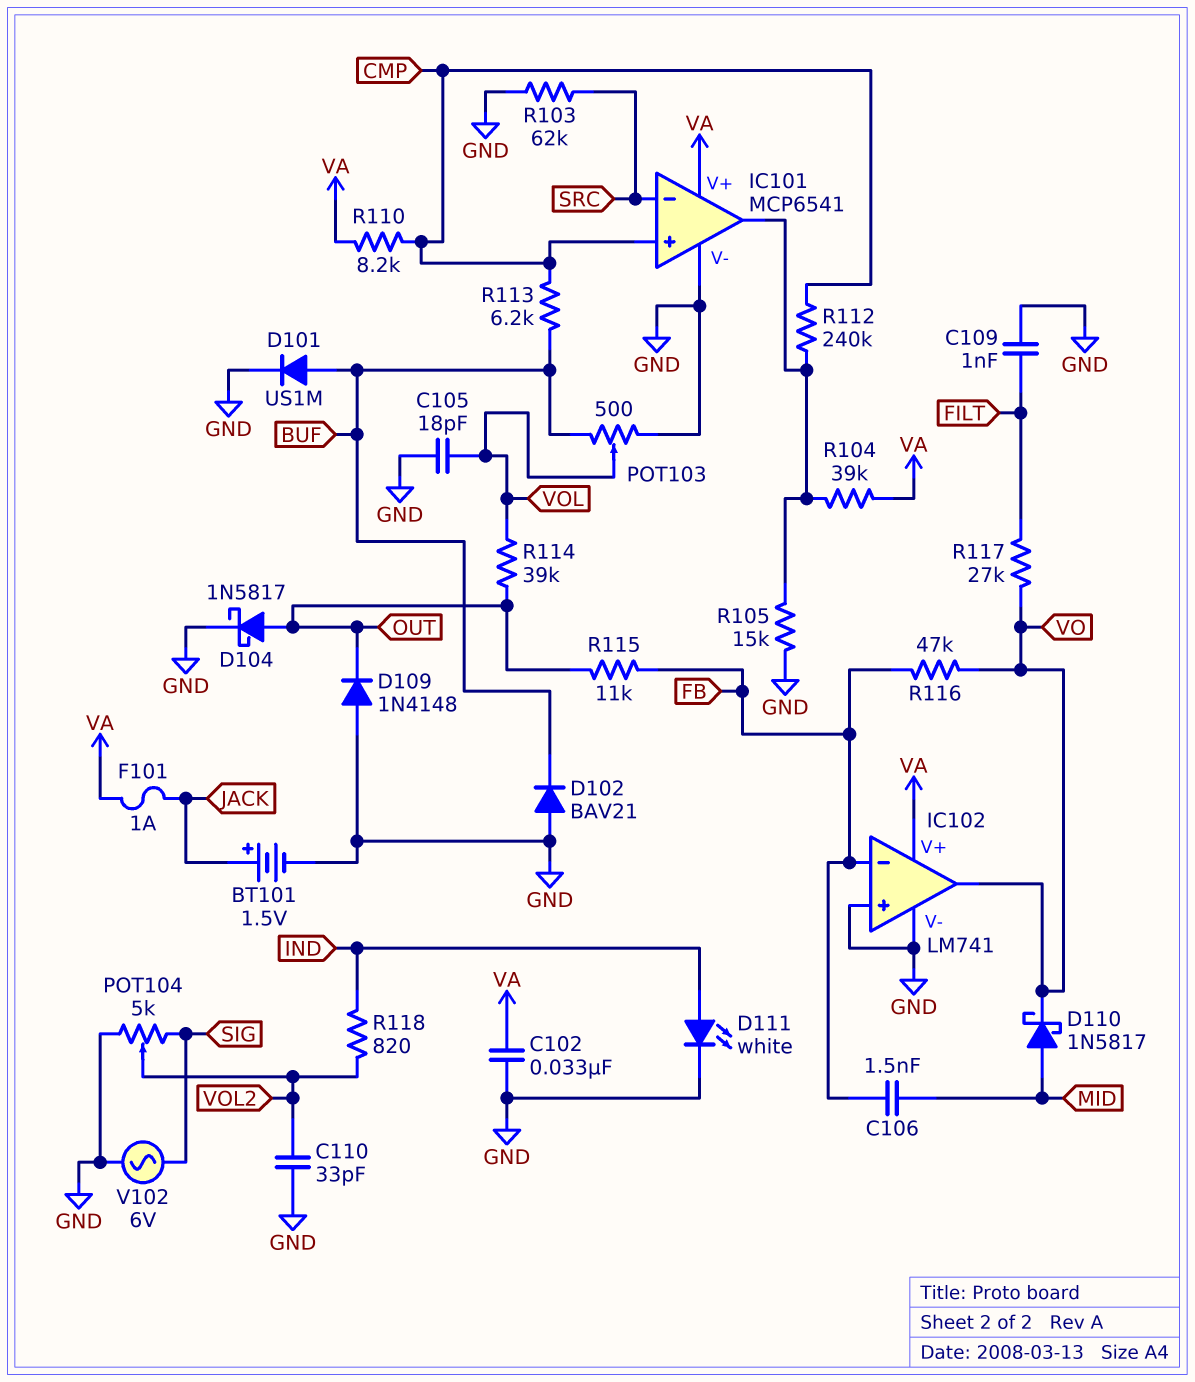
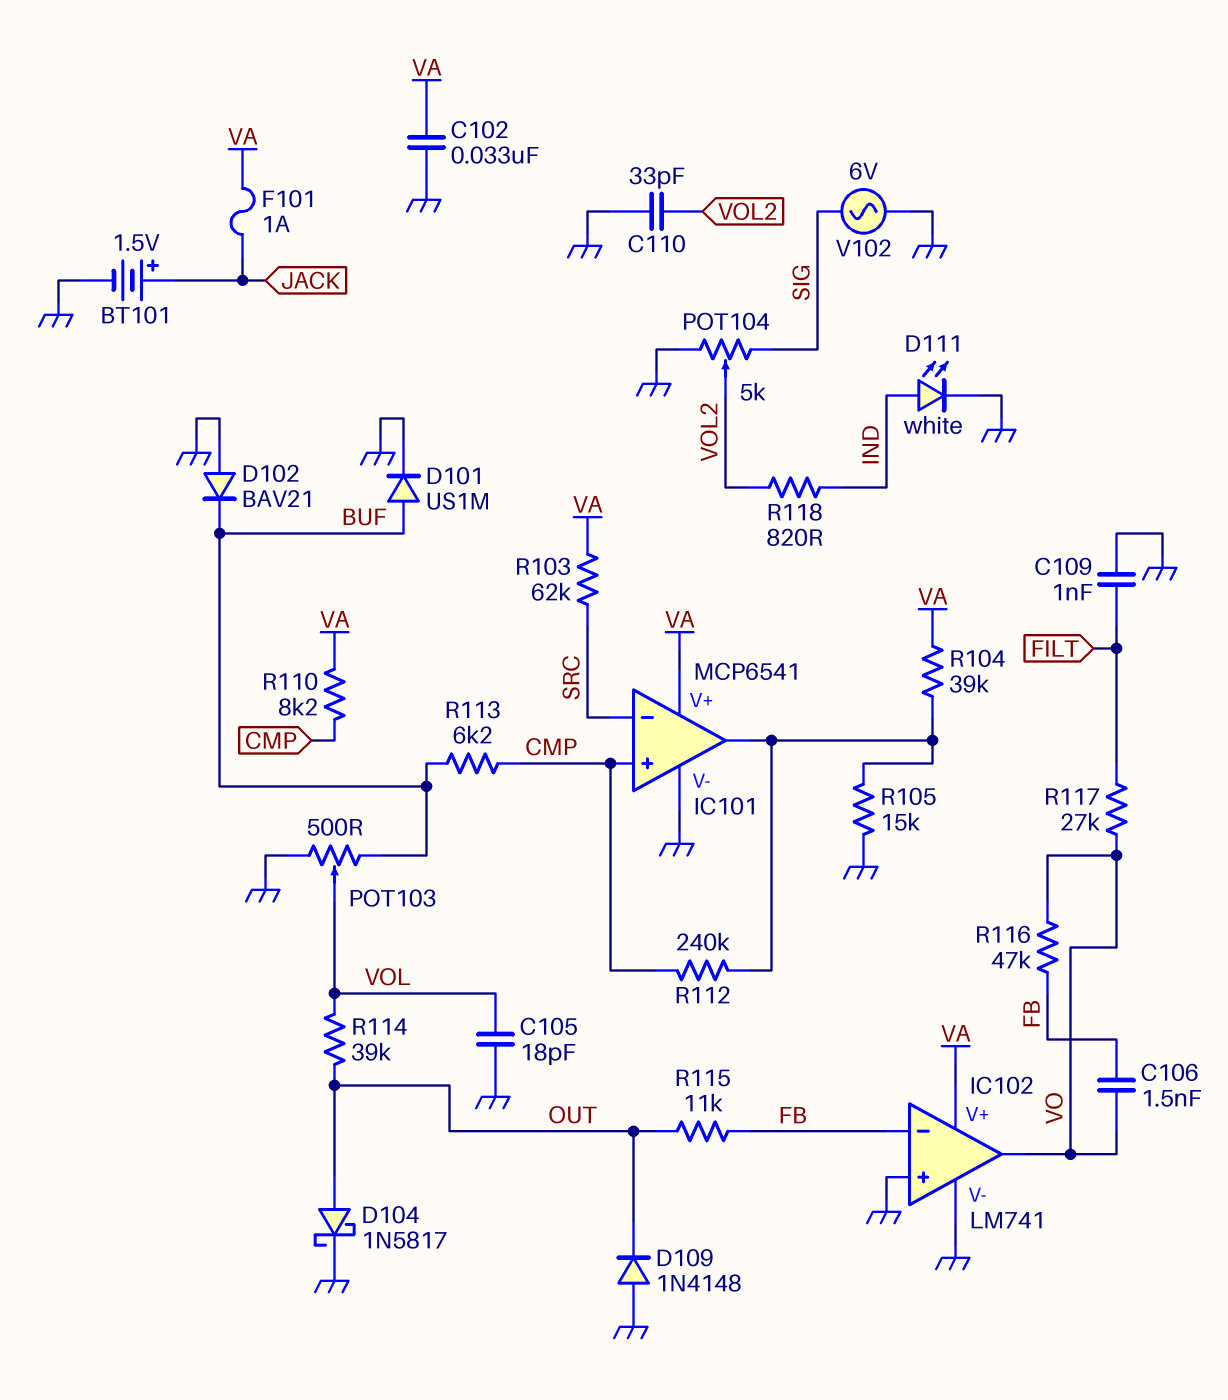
C106: 1.5nF (FB, MID) -> 1.5nF (FB, VO)
D110: schottky 1N5817 (A MID, K VO) -> none
R103: 62k (GND, SRC) -> 62k (SRC, VA)

